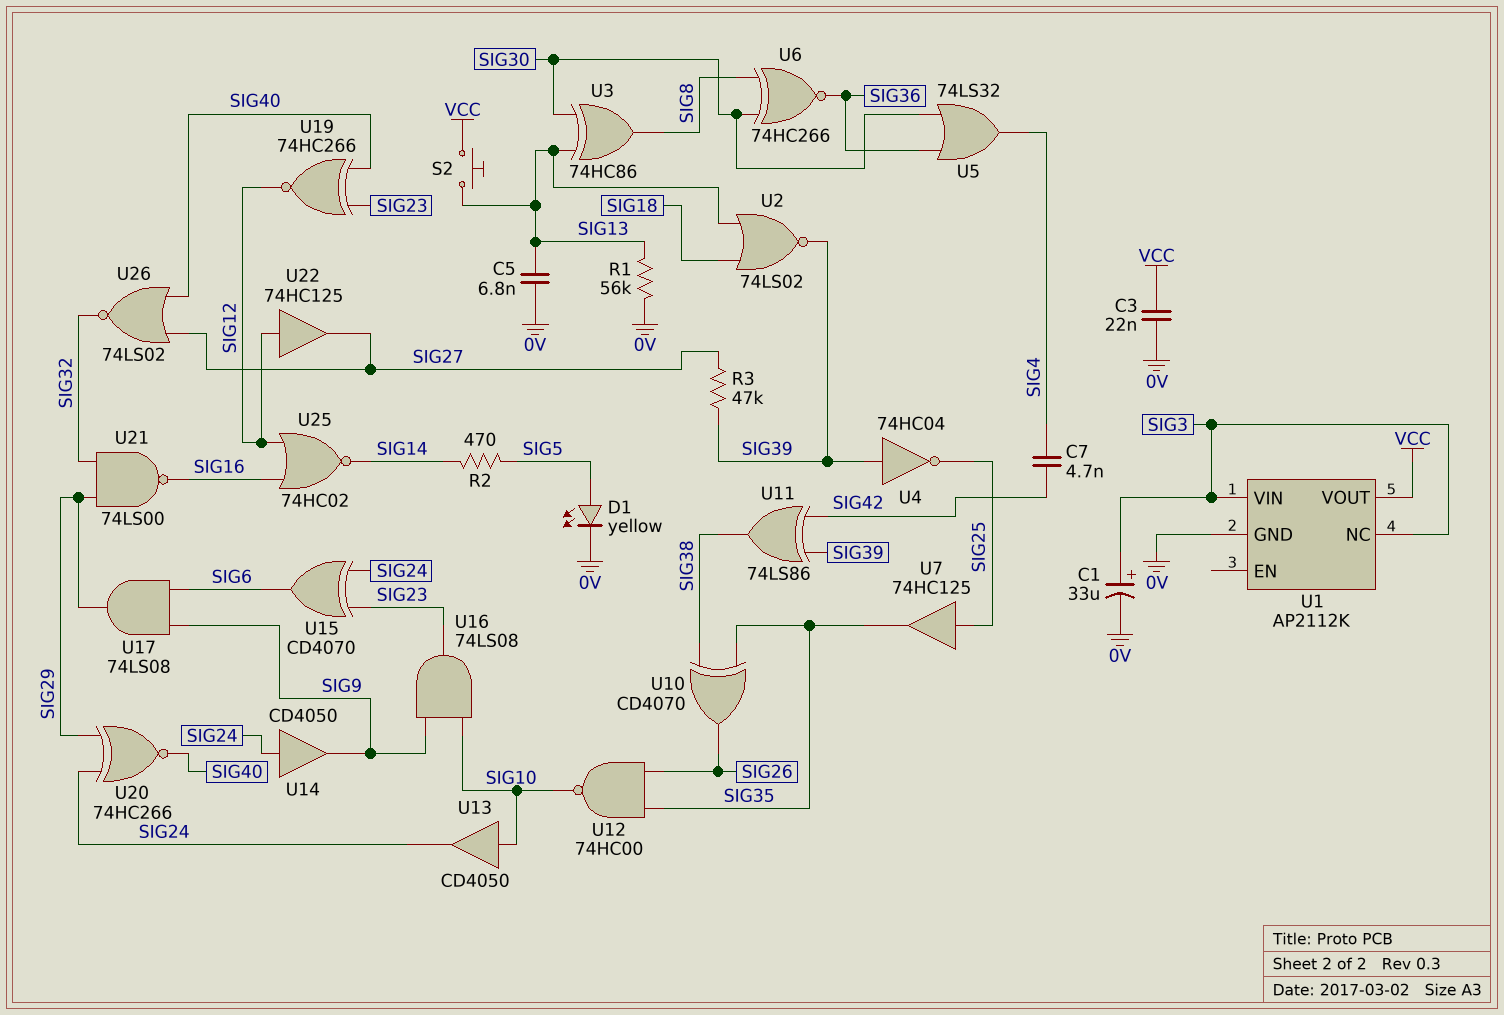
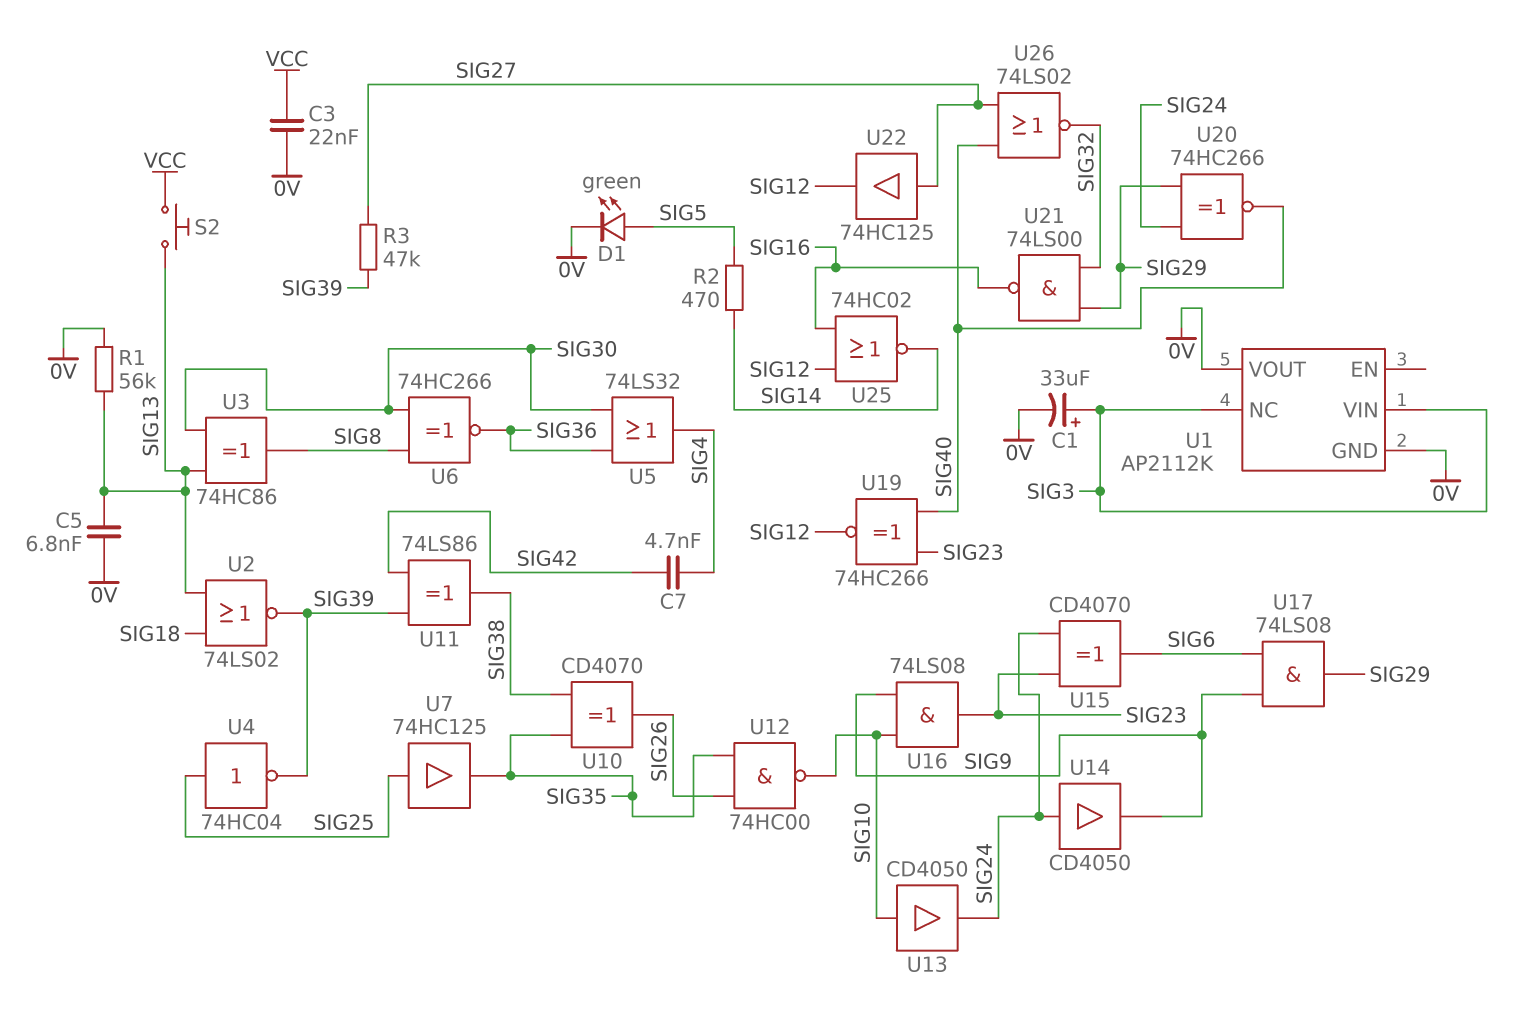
D1: LED yellow (A SIG5, K 0V) -> LED green (A SIG5, K 0V)
U1 pin VOUT: VCC -> 0V
U4: NOT 74HC04 (in SIG39, out SIG25) -> NOT 74HC04 (in SIG25, out SIG39)
U22: buffer 74HC125 (in SIG12, out SIG27) -> buffer 74HC125 (in SIG27, out SIG12)

